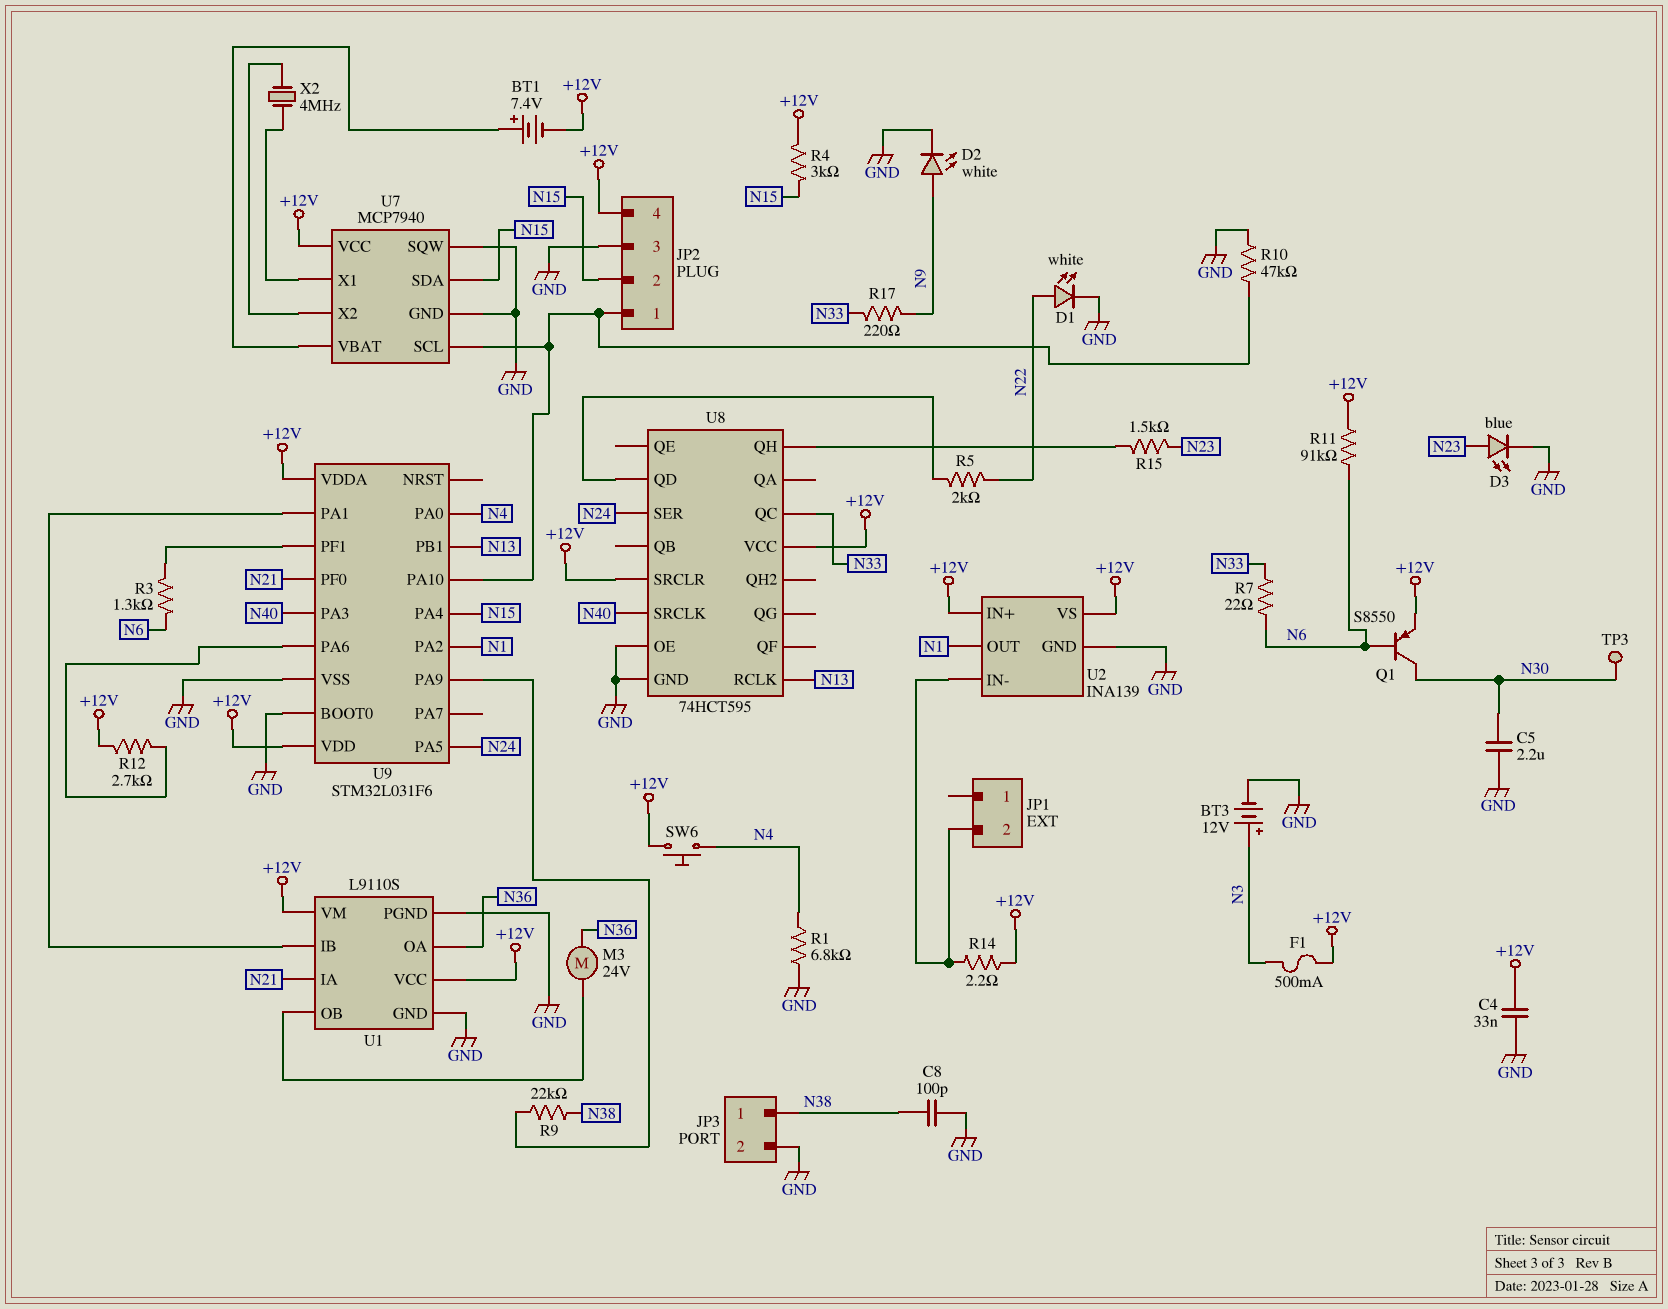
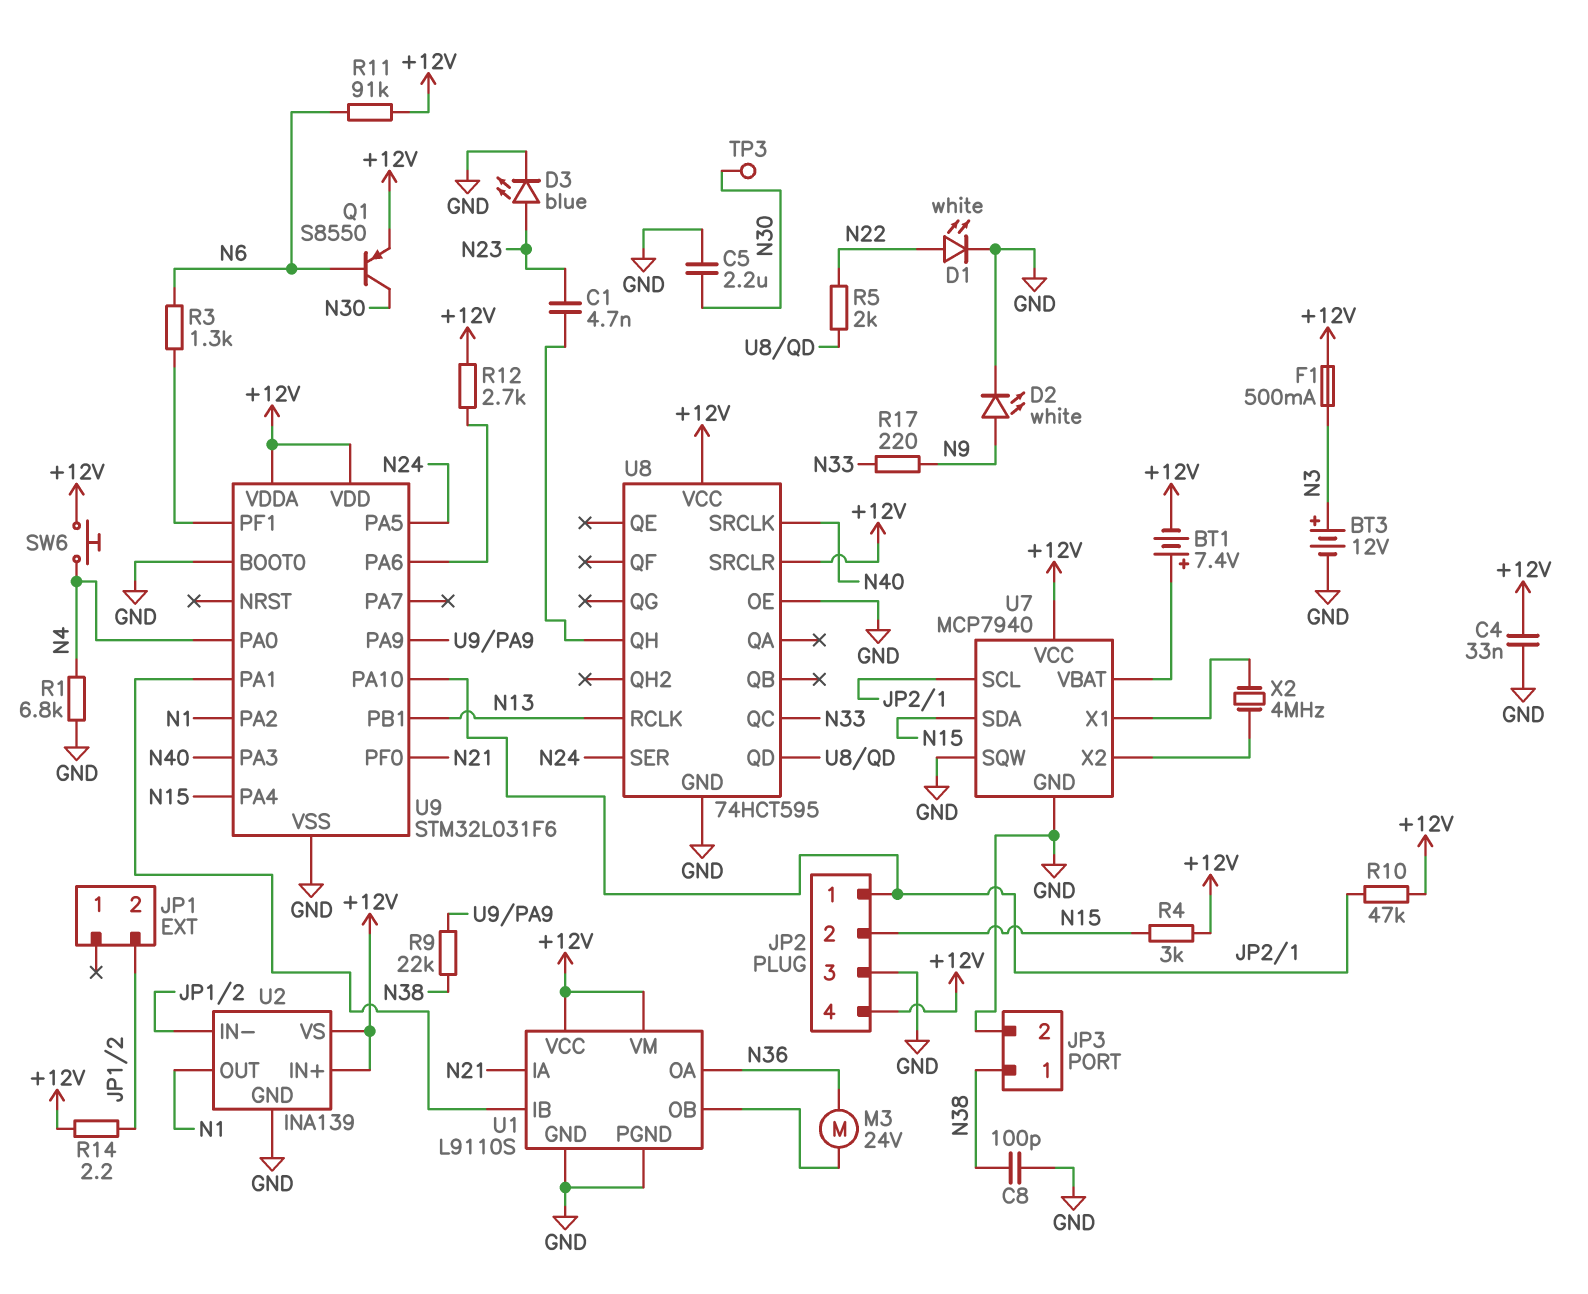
C1: none -> 4.7nF (N23, U8/QH)
R7: 22 (N6, N33) -> none
R10: 47k (GND, JP2/1) -> 47k (+12V, JP2/1)
R15: 1.5k (N23, U8/QH) -> none

